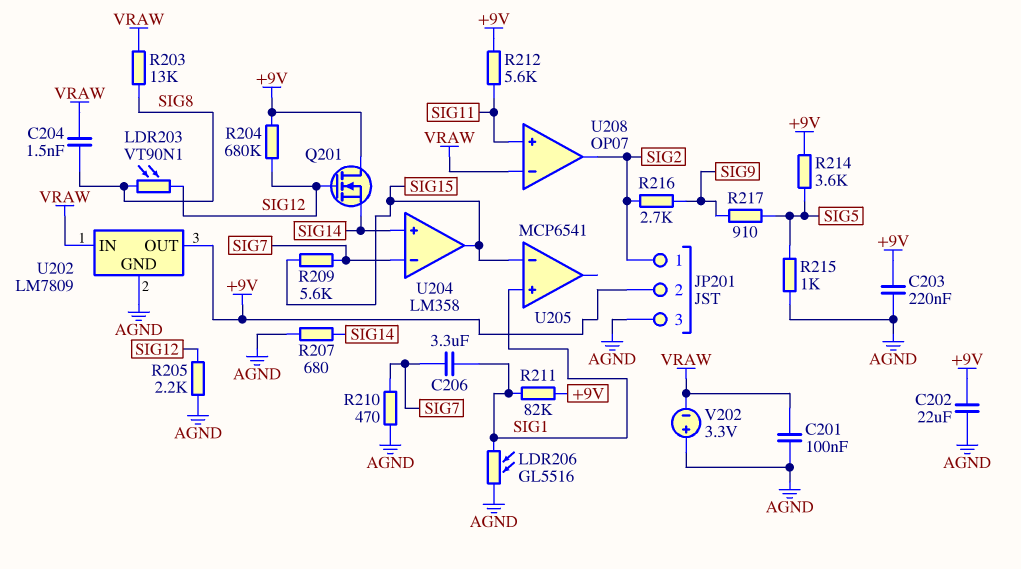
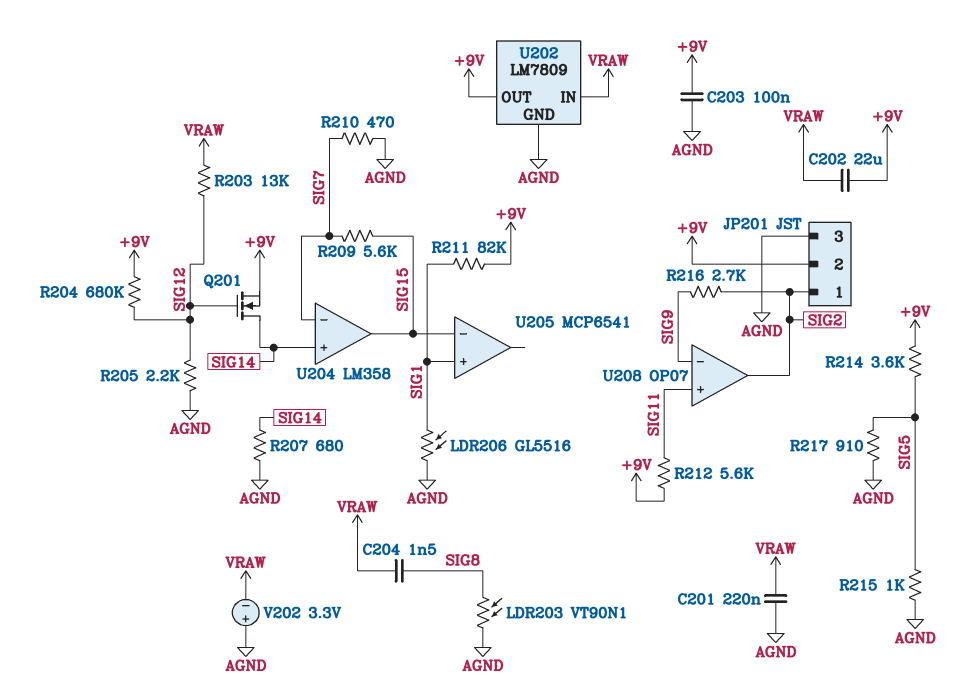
C201: 100nF (AGND, VRAW) -> 220nF (AGND, VRAW)
C202: 22uF (+9V, AGND) -> 22uF (+9V, VRAW)
C203: 220nF (+9V, AGND) -> 100nF (+9V, AGND)
C206: 3.3uF (SIG1, SIG7) -> none
LDR203: VT90N1 (SIG8, SIG12) -> VT90N1 (AGND, SIG8)
Q201: NMOS (G SIG12, D +9V, S SIG14) -> NMOS (G SIG12, D SIG14, S +9V)
R203: 13k (SIG8, VRAW) -> 13k (SIG12, VRAW)
R217: 910 (SIG5, SIG9) -> 910 (AGND, SIG5)
U208 pin in-: VRAW -> SIG9

